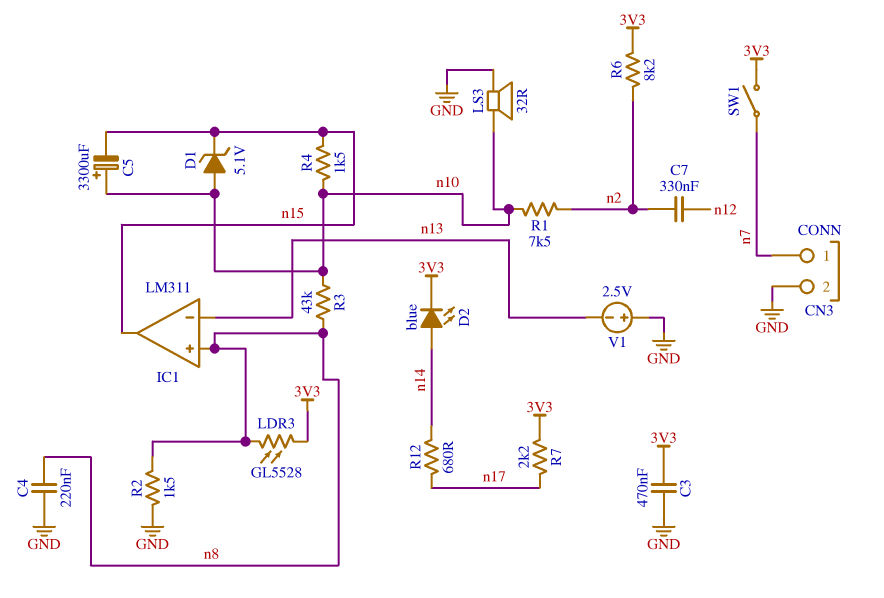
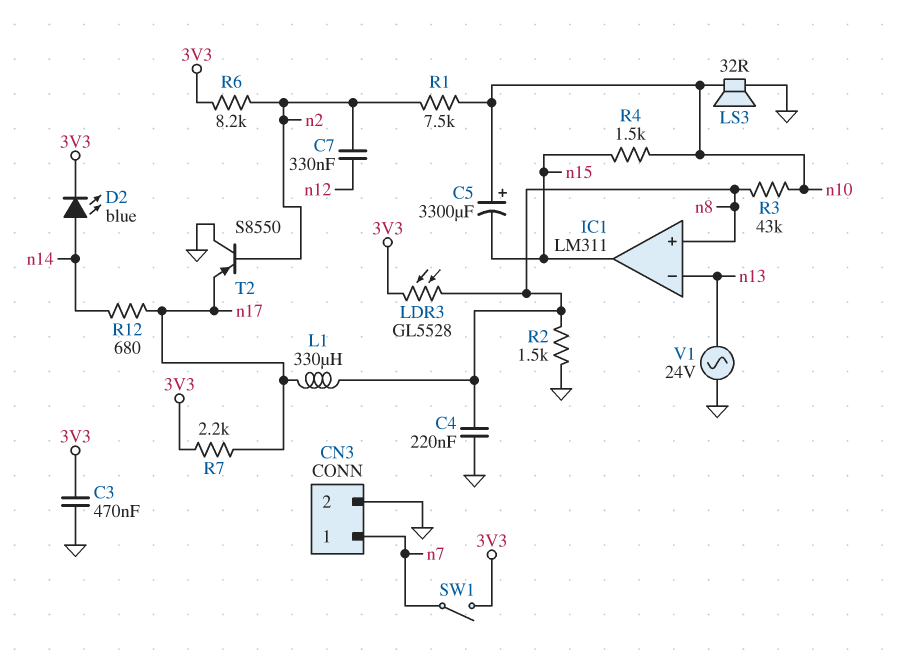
D1: zener 5.1V (A n10, K n15) -> none
L1: none -> 330uH (n8, n17)
T2: none -> PNP S8550 (B n2, C GND, E n17)
V1: 2.5V (plus GND, minus n13) -> AC 24V (GND, n13)

